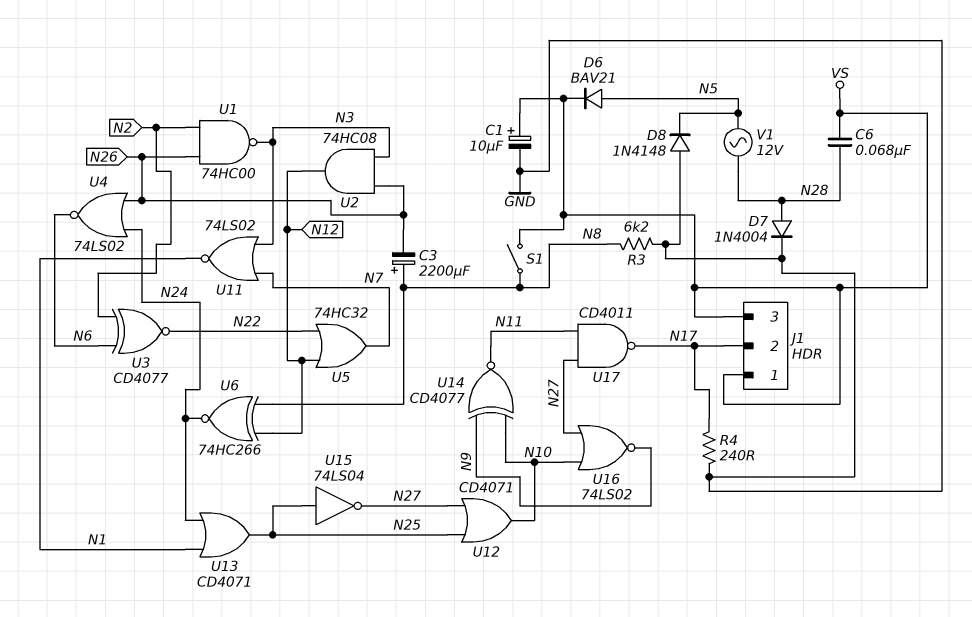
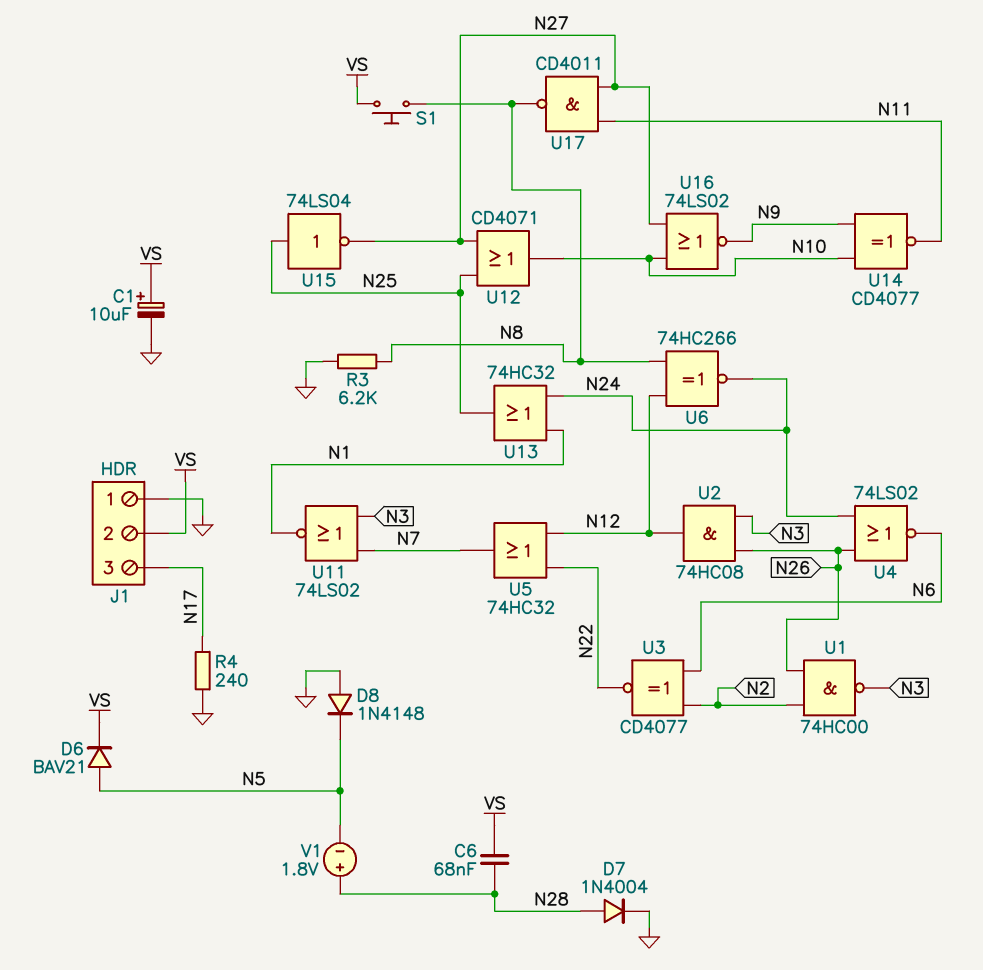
C3: 2200uF (plus N8, minus N26) -> none
J1 pin 1: VS -> GND
J1 pin 2: N17 -> VS
J1 pin 3: VS -> N17
S1: switch (N8, VS) -> button (N8, VS)
U13: OR CD4071 (in N1, in N24, out N25) -> OR 74HC32 (in N1, in N24, out N25)
U17: NAND CD4011 (in N11, in N27, out N17) -> NAND CD4011 (in N11, in N27, out N8)
V1: AC 12V (N5, N28) -> 1.8V (plus N28, minus N5)

